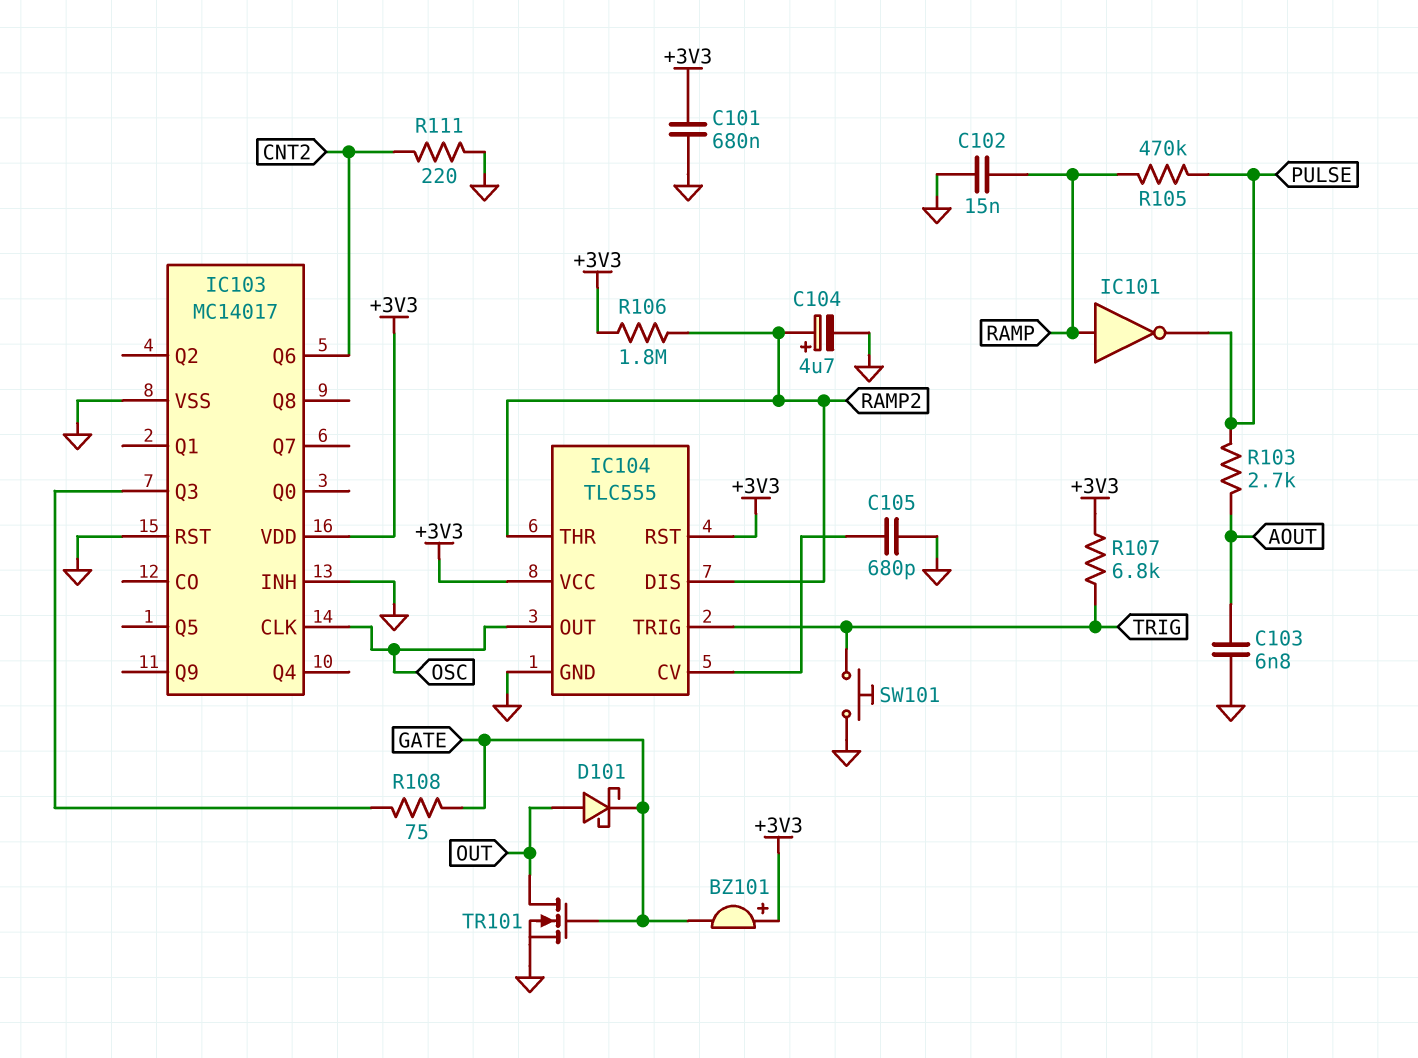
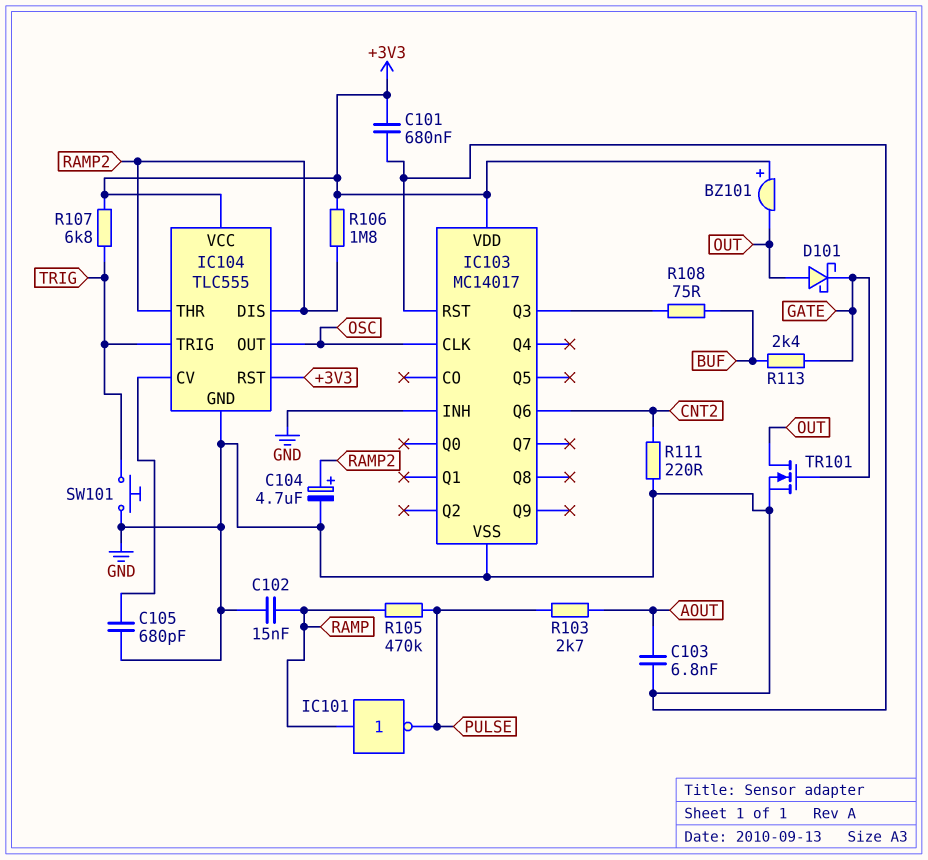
BZ101: buzzer (plus +3V3, minus GATE) -> buzzer (plus +3V3, minus OUT)
R108: 75 (GATE, IC103/Q3) -> 75 (BUF, IC103/Q3)
R113: none -> 2.4k (BUF, GATE)

